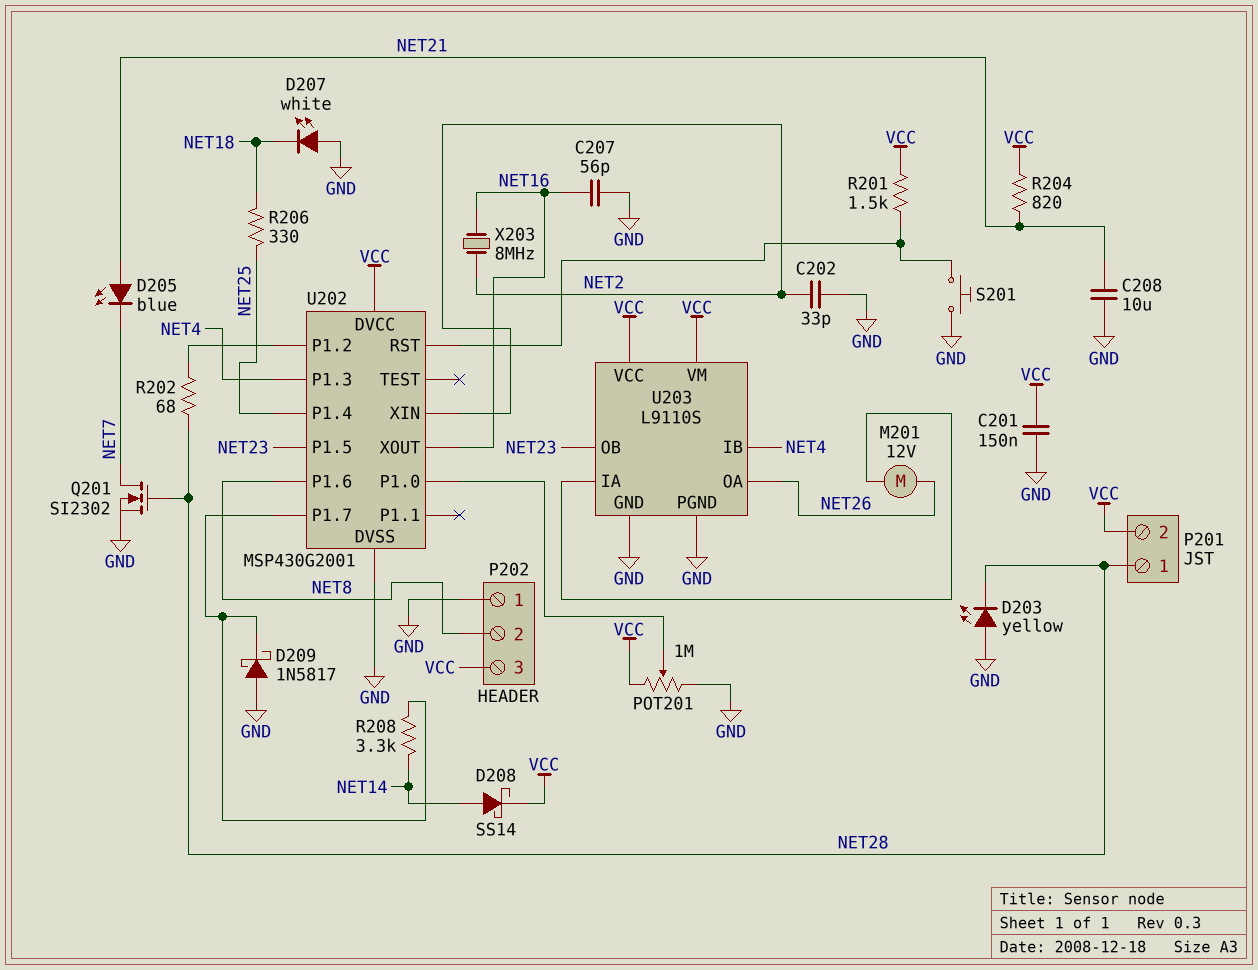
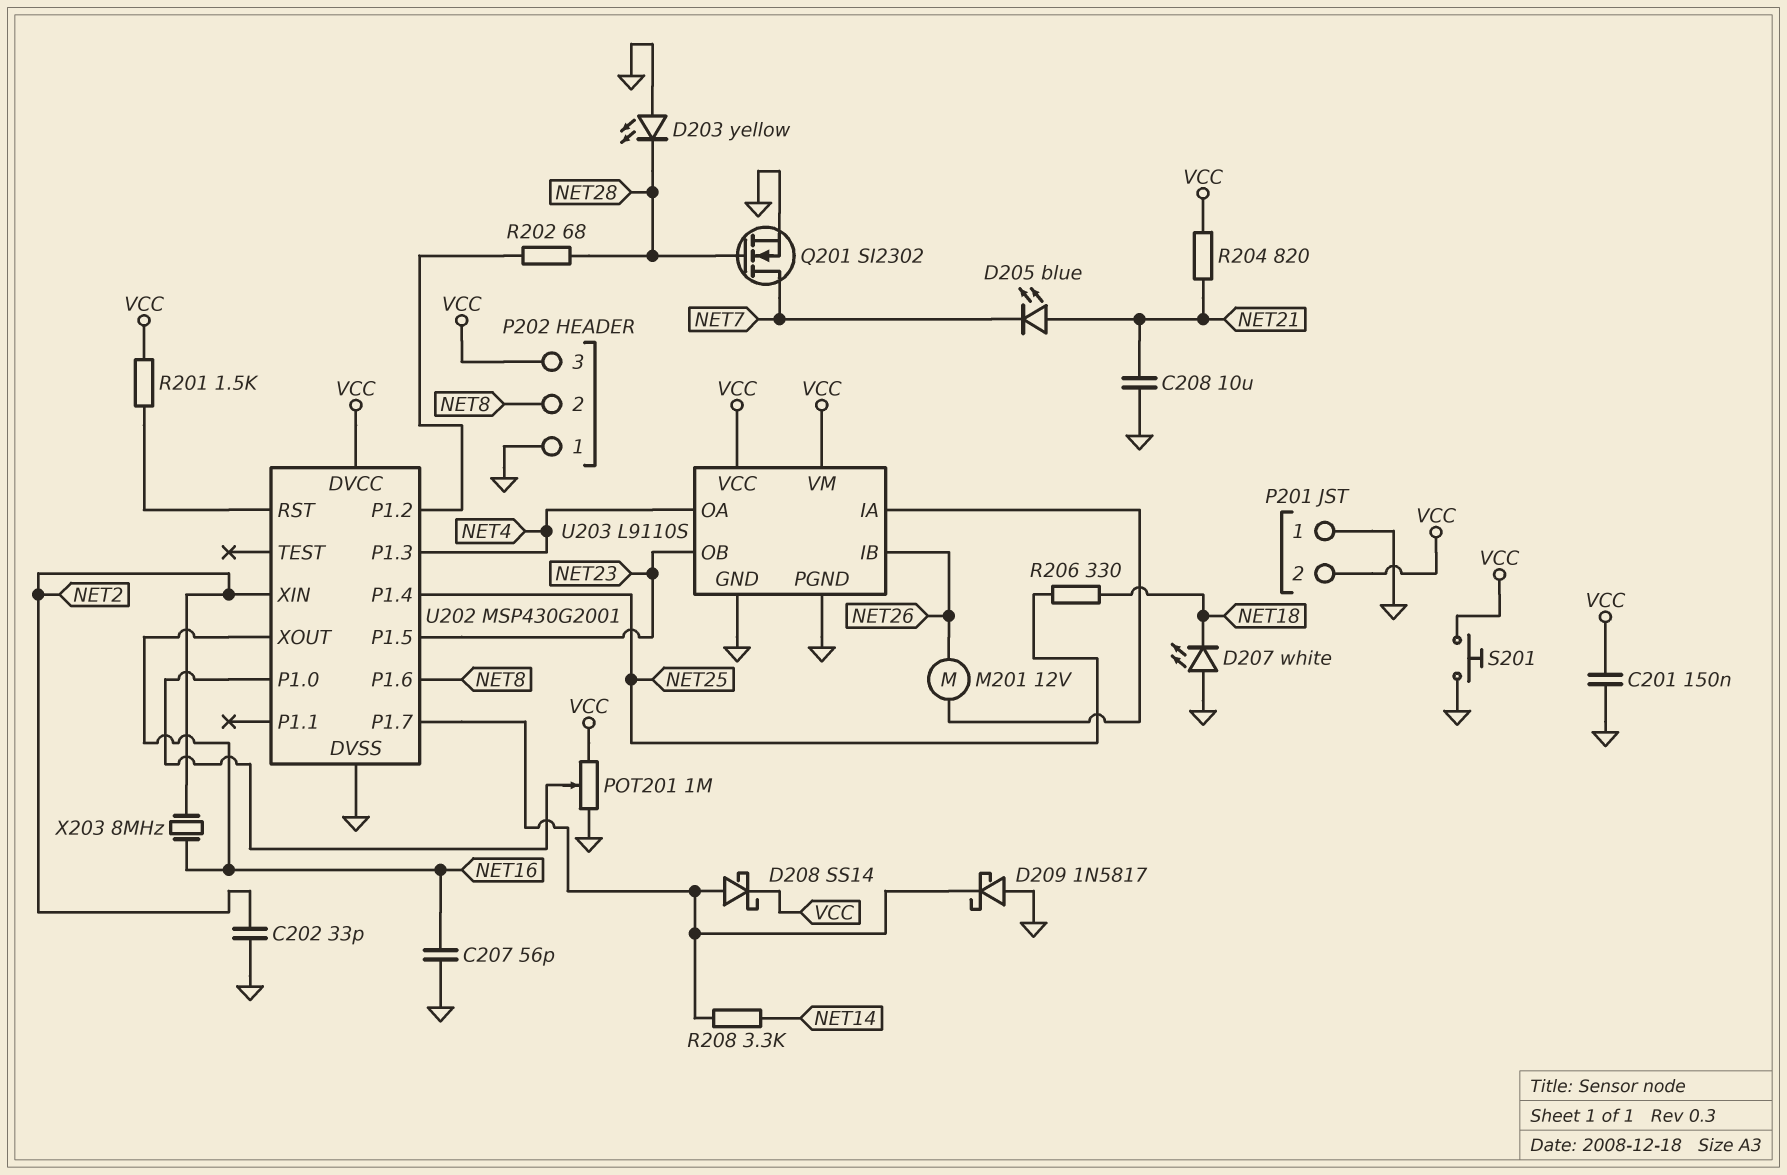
D208: schottky SS14 (A NET14, K VCC) -> schottky SS14 (A U202/P1.7, K VCC)
P201 pin 1: NET28 -> GND
S201: button (GND, U202/RST) -> button (GND, VCC)
U203 pin IB: NET4 -> NET26
U203 pin OA: NET26 -> NET4

